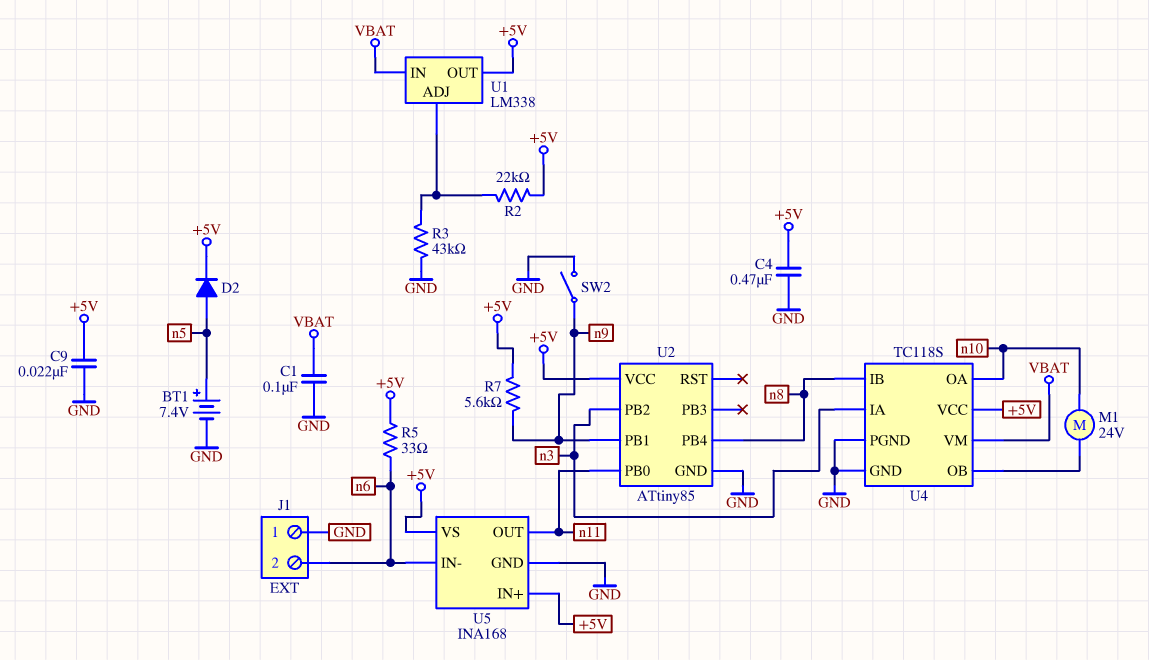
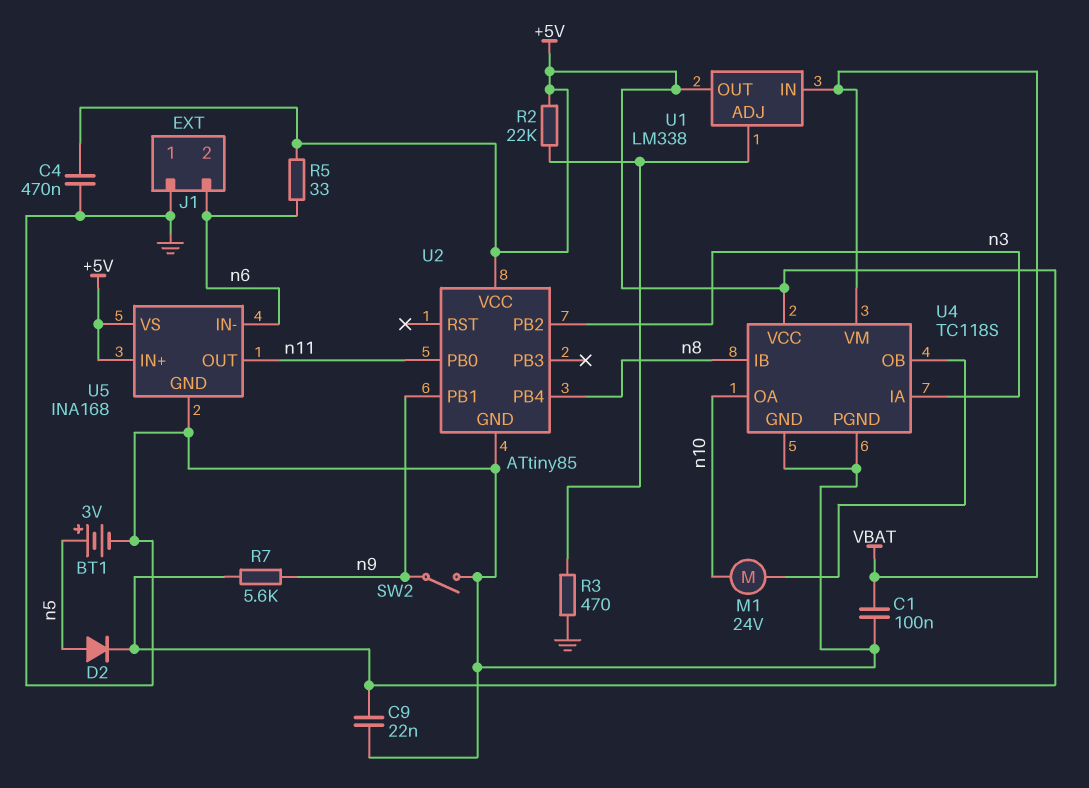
BT1: 7.4V (plus n5, minus GND) -> 3V (plus n5, minus GND)
R3: 43k (GND, U1/ADJ) -> 470 (GND, U1/ADJ)

